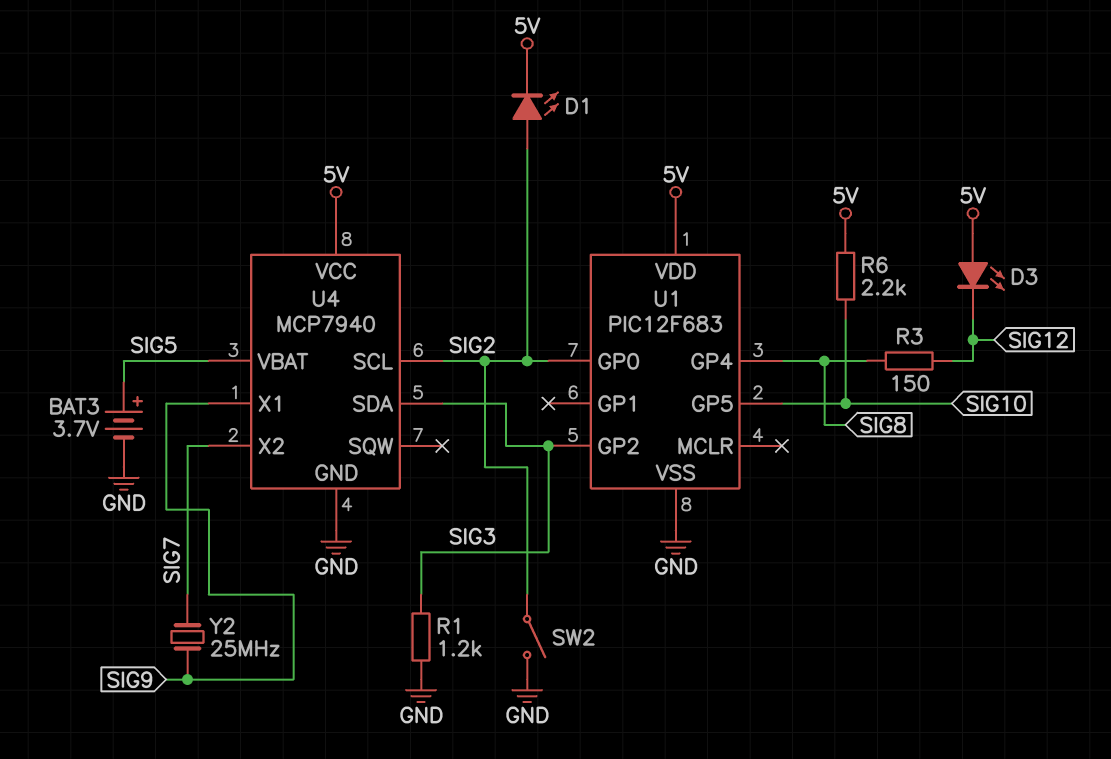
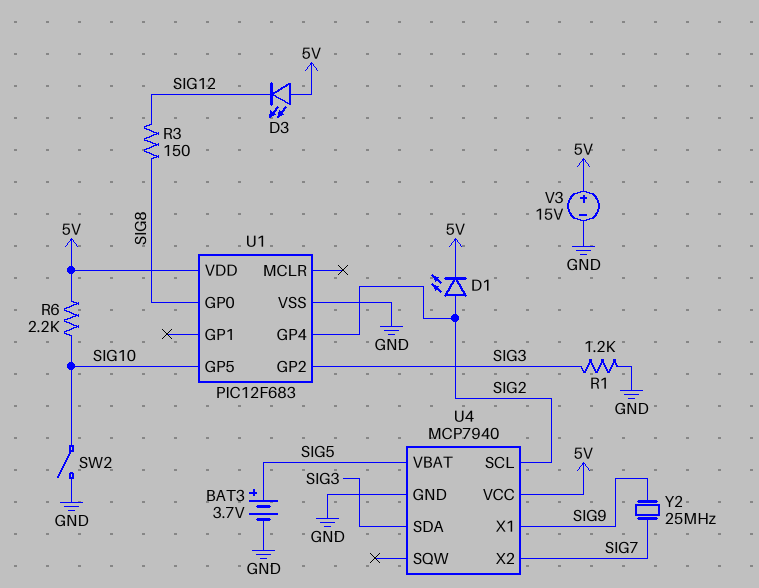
SW2: switch (GND, SIG2) -> switch (GND, SIG10)
U1 pin GP0: SIG2 -> SIG8
U1 pin GP4: SIG8 -> SIG2
V3: none -> 15V (plus 5V, minus GND)

